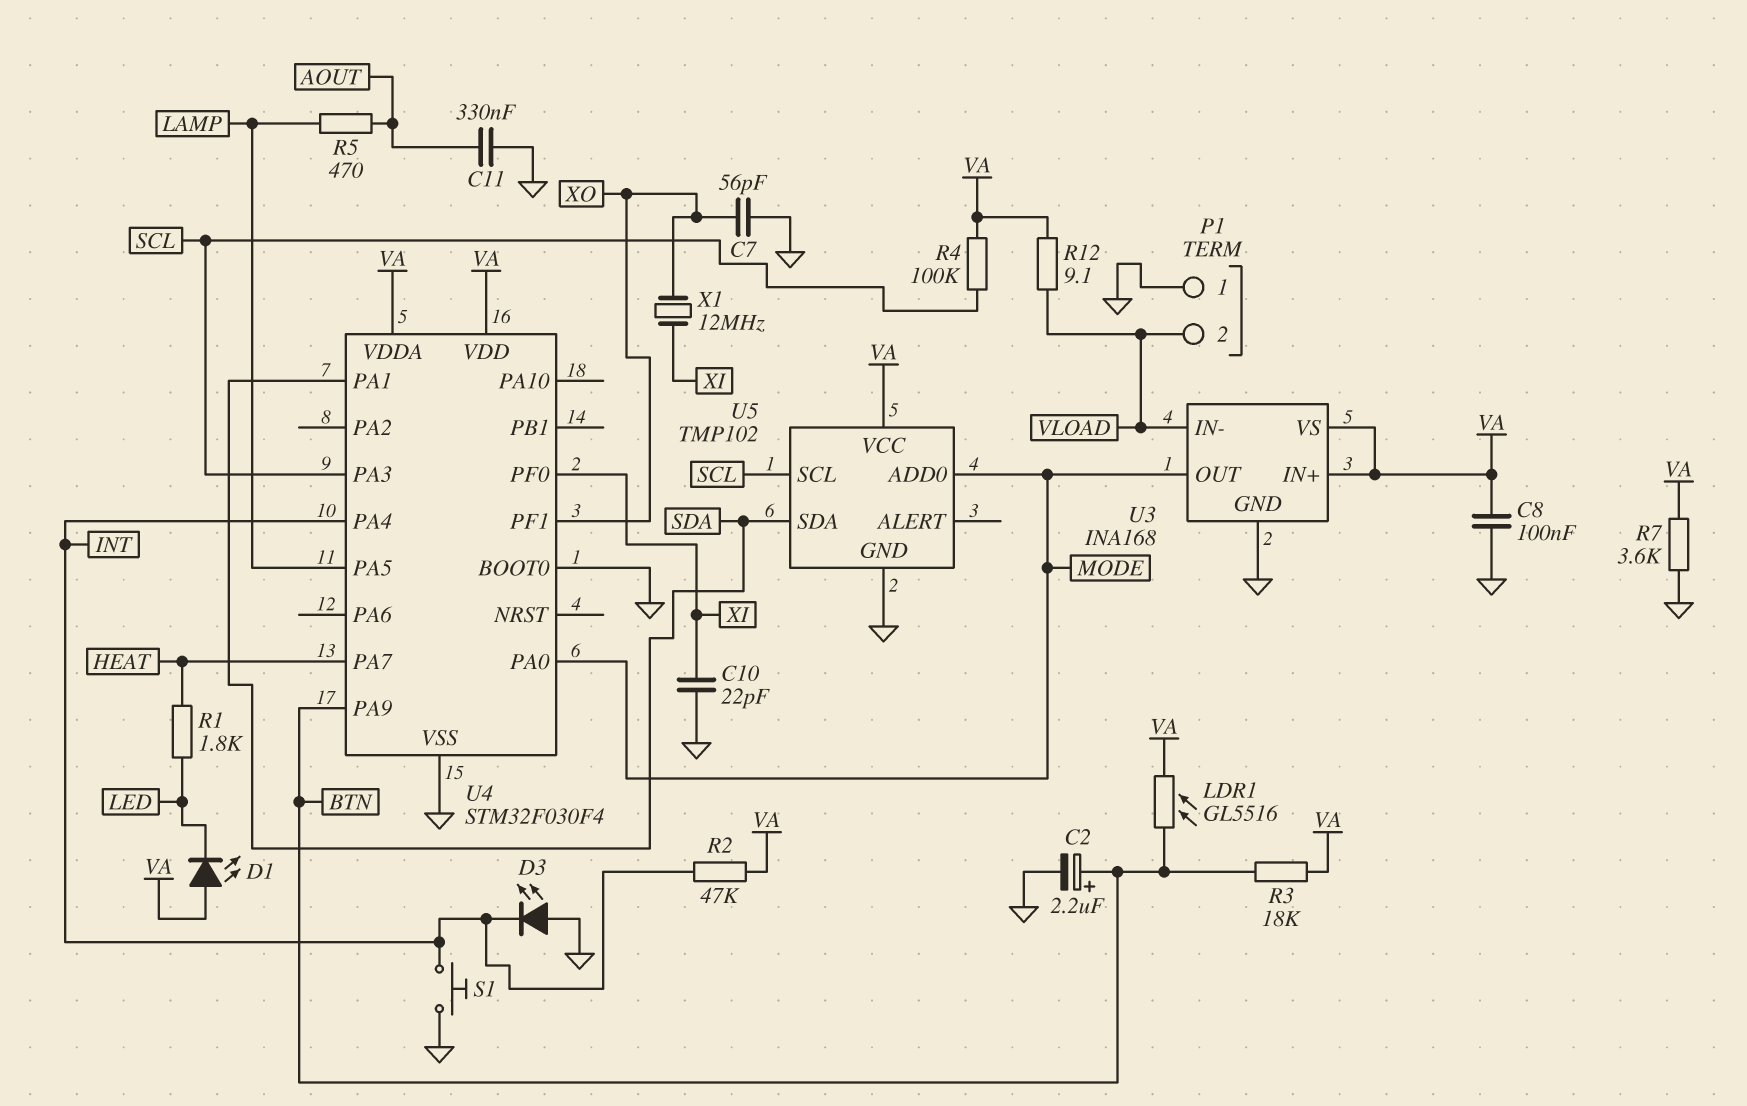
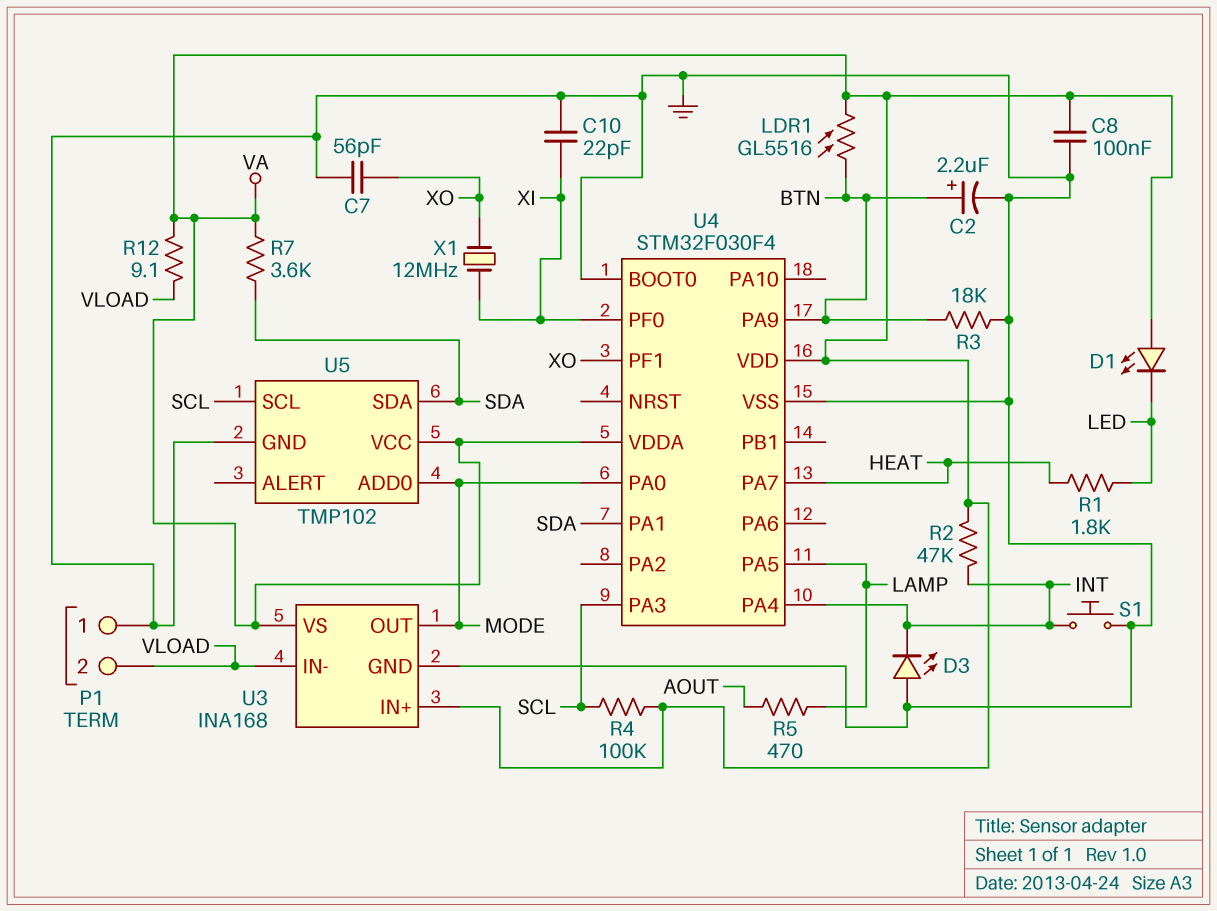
C11: 330nF (AOUT, GND) -> none
R3: 18k (BTN, VA) -> 18k (BTN, GND)
R7: 3.6k (GND, VA) -> 3.6k (SDA, VA)

